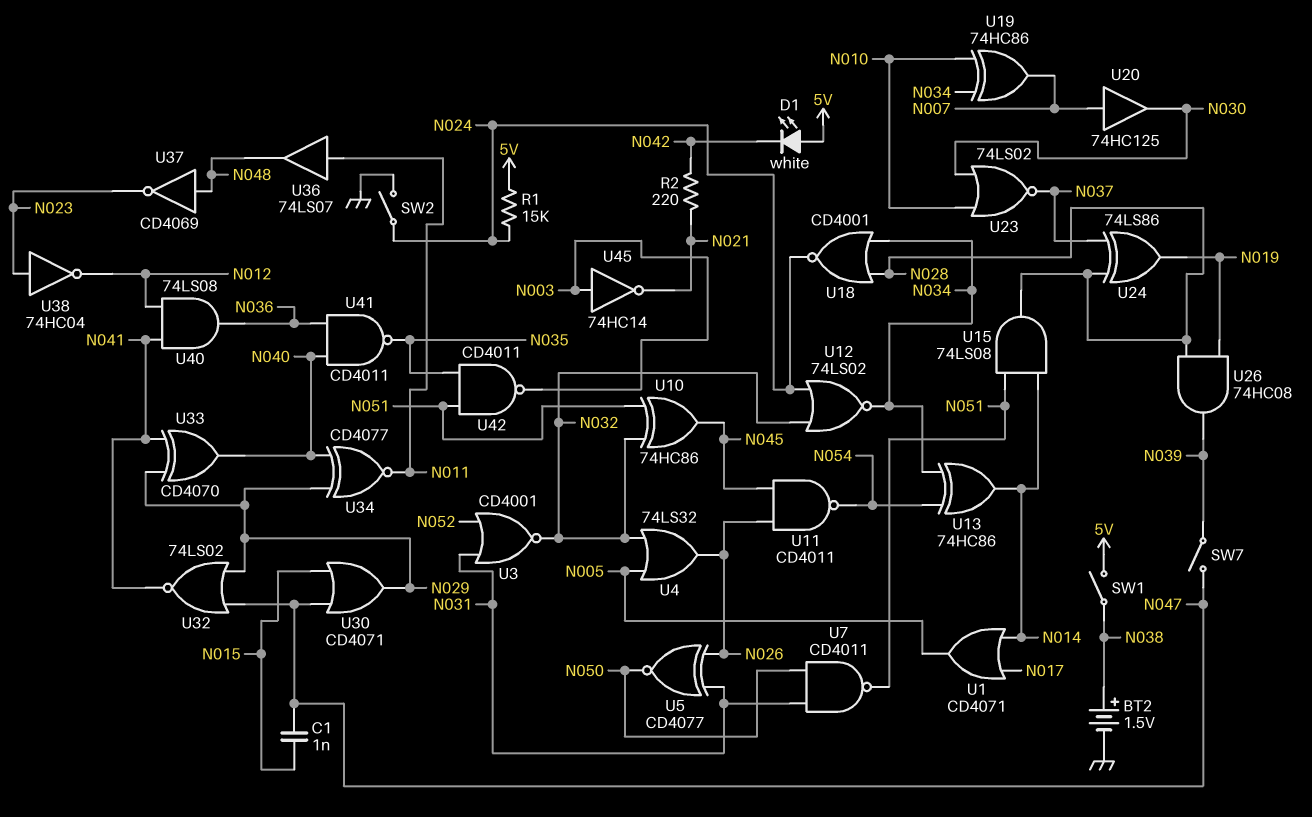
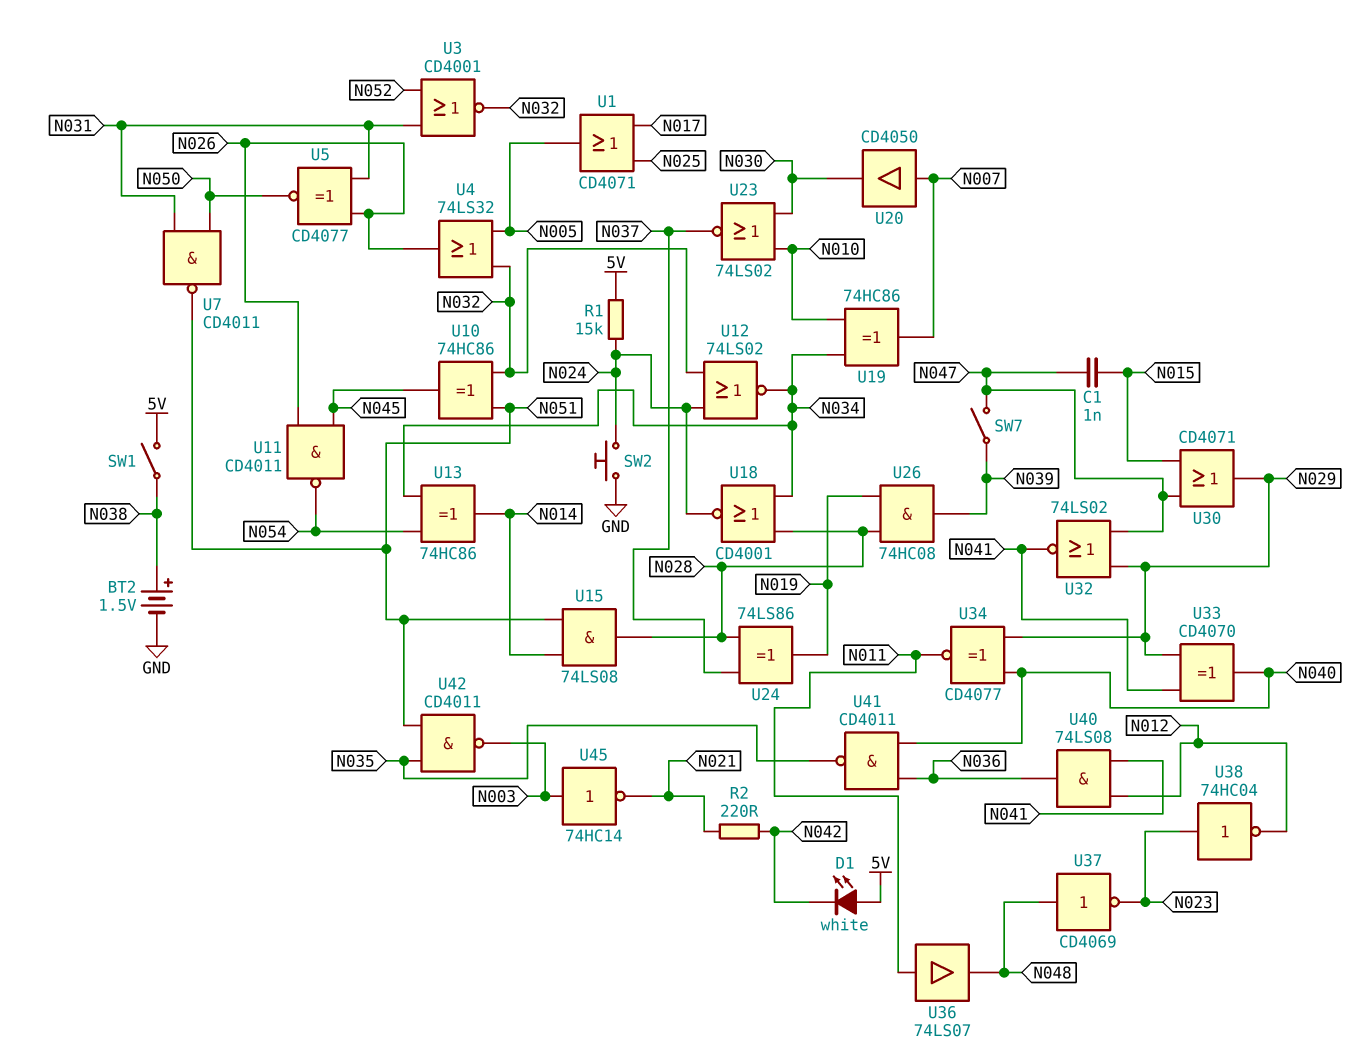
SW2: switch (GND, N024) -> button (GND, N024)
U1: OR CD4071 (in N014, in N017, out N005) -> OR CD4071 (in N017, in N025, out N005)
U20: buffer 74HC125 (in N007, out N030) -> buffer CD4050 (in N007, out N030)

